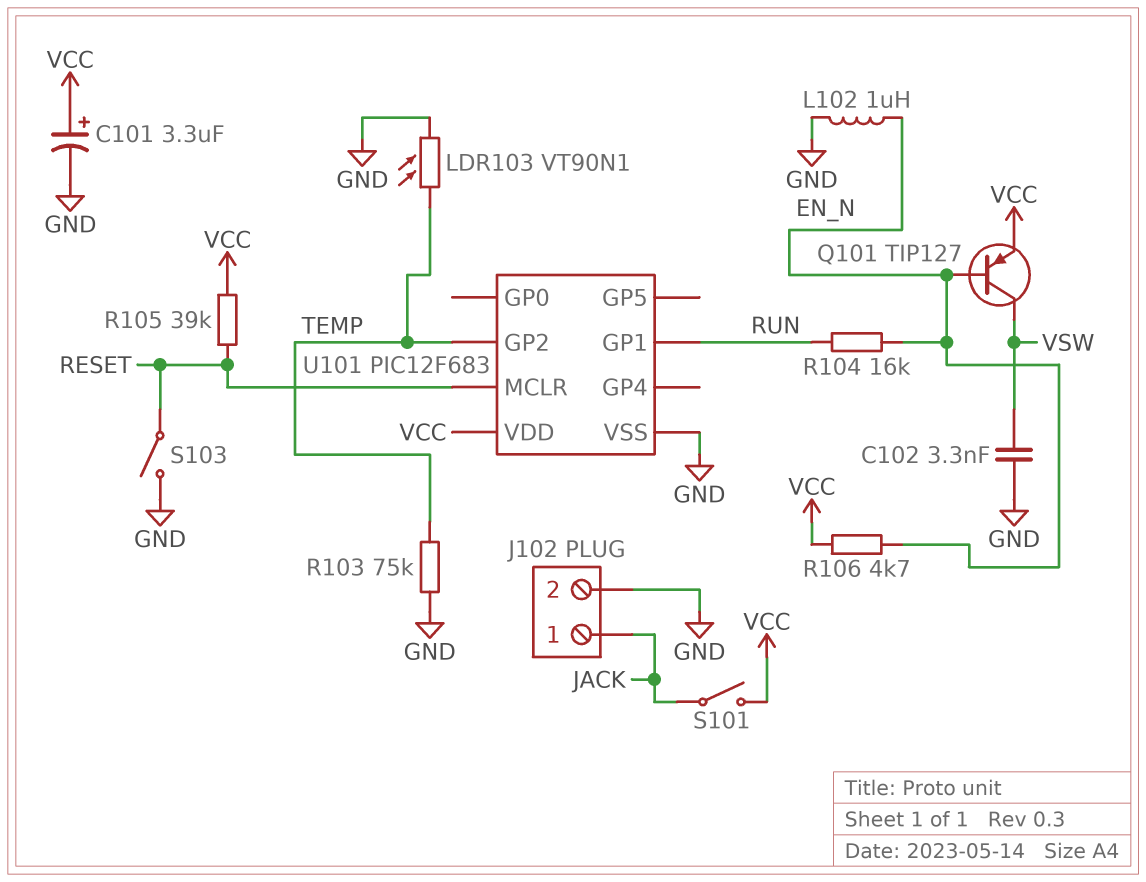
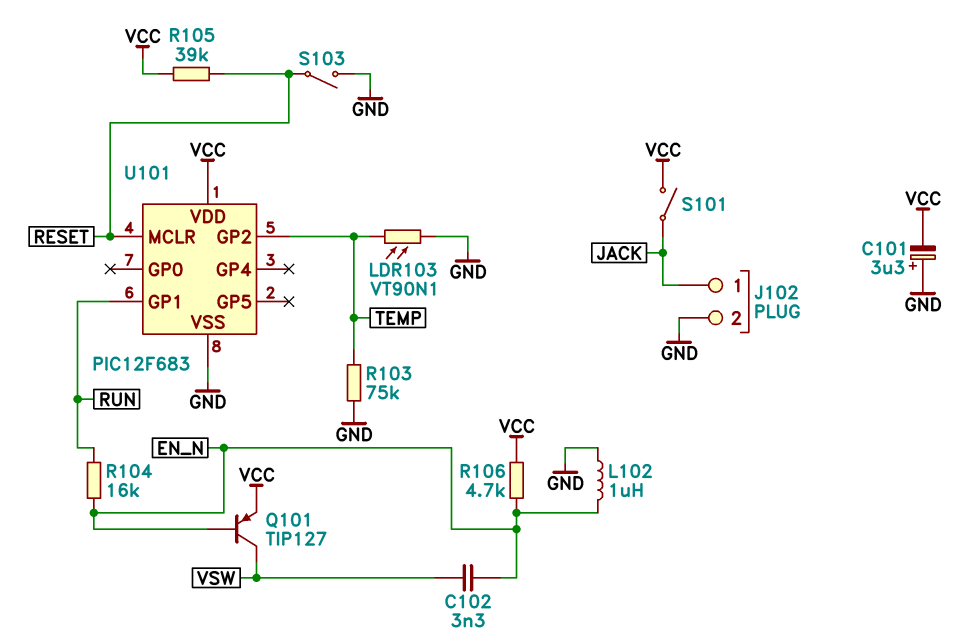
C101: 3.3uF (plus VCC, minus GND) -> 3.3uF (plus GND, minus VCC)
C102: 3.3nF (GND, VSW) -> 3.3nF (EN_N, VSW)

